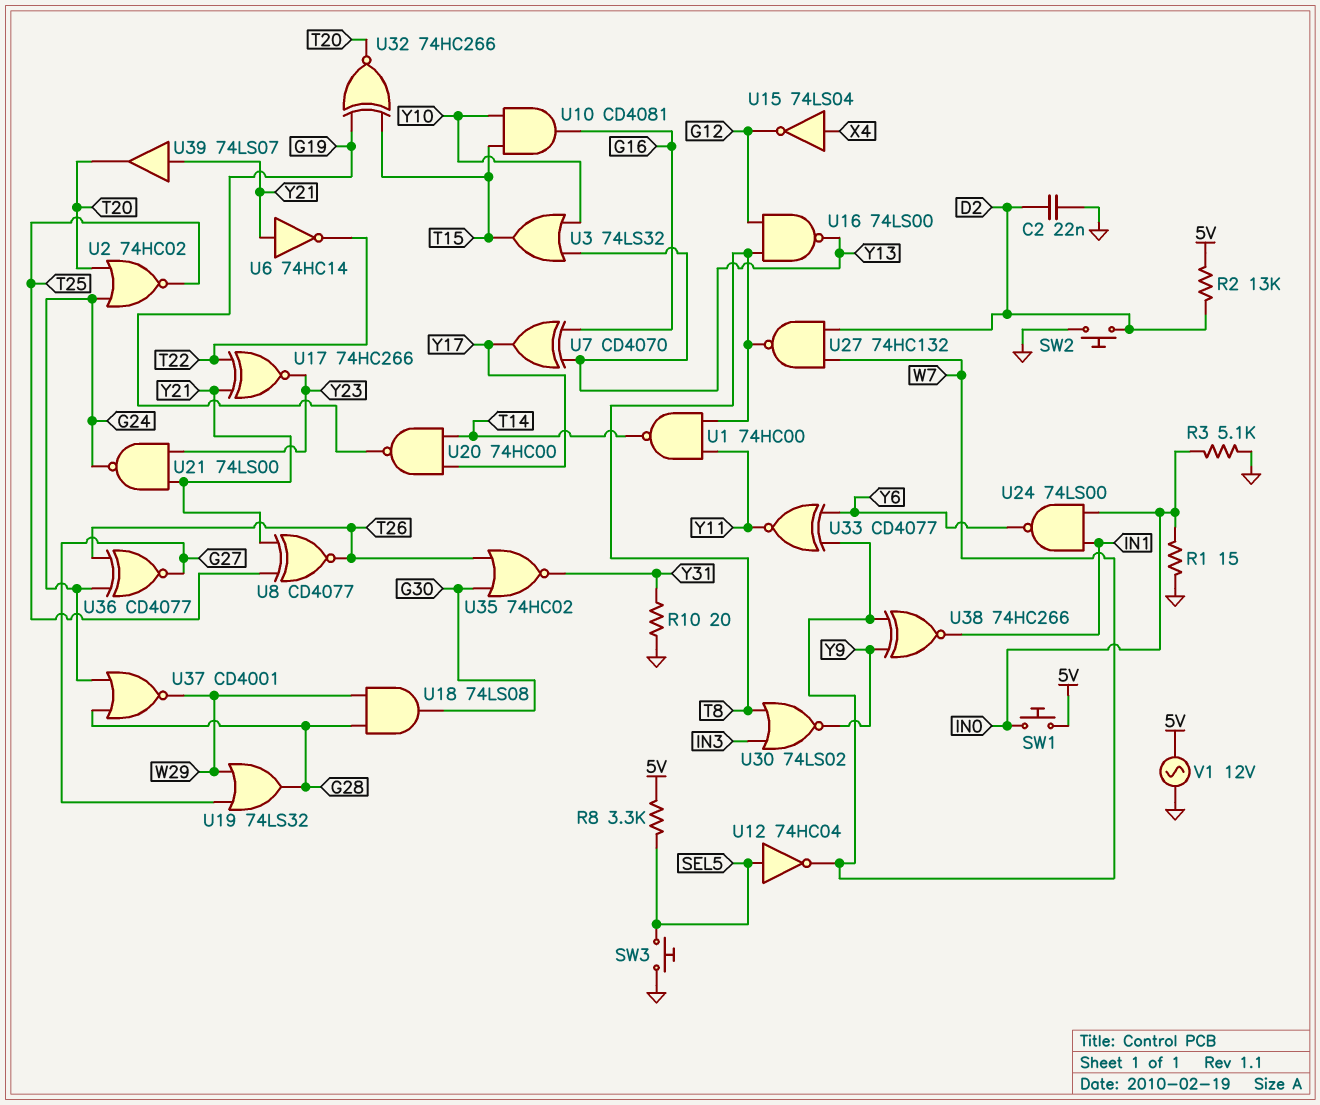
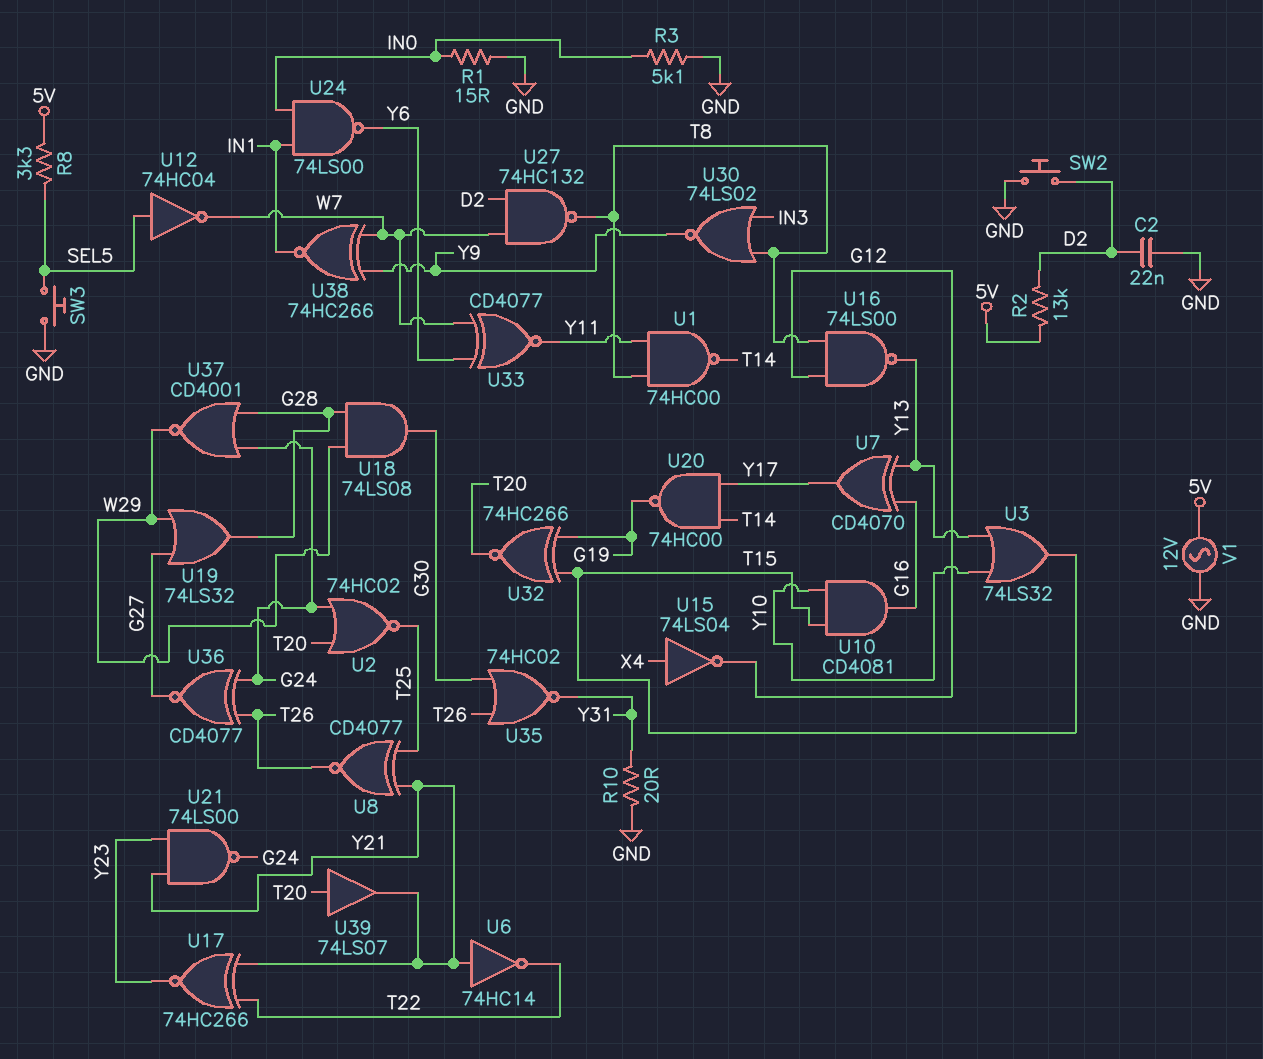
SW1: button (5V, IN0) -> none
U39: buffer 74LS07 (in Y21, out T20) -> buffer 74LS07 (in T20, out Y21)

